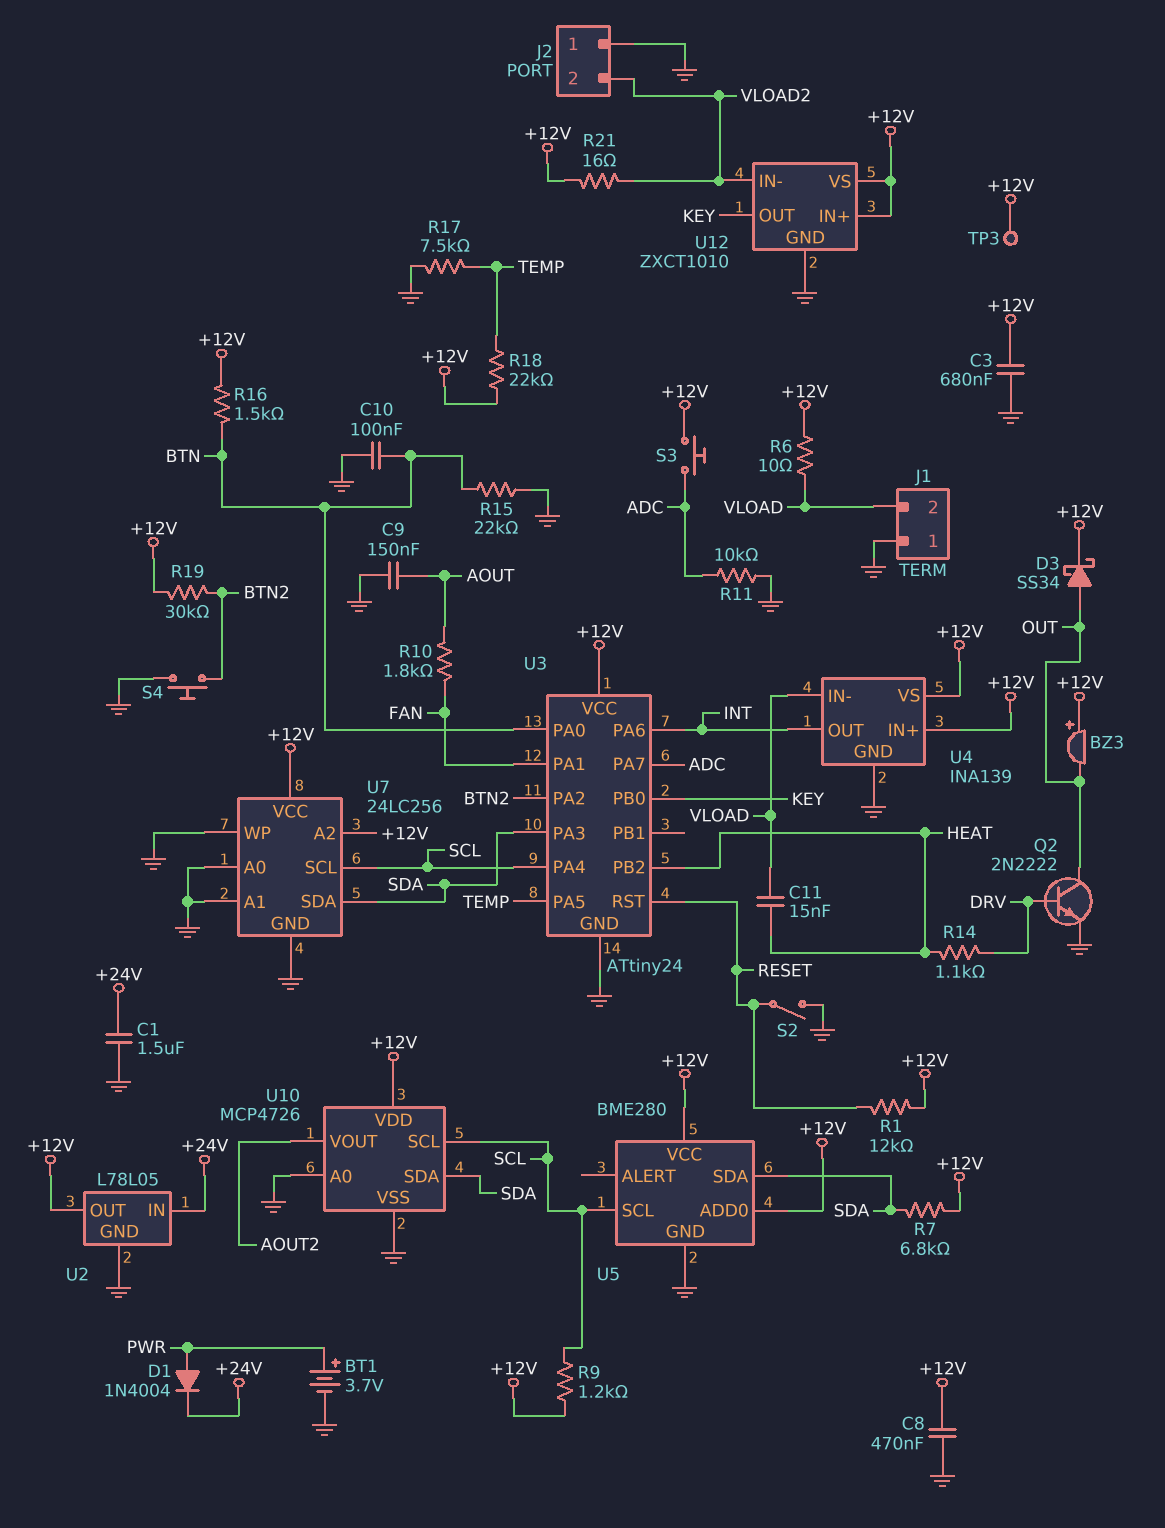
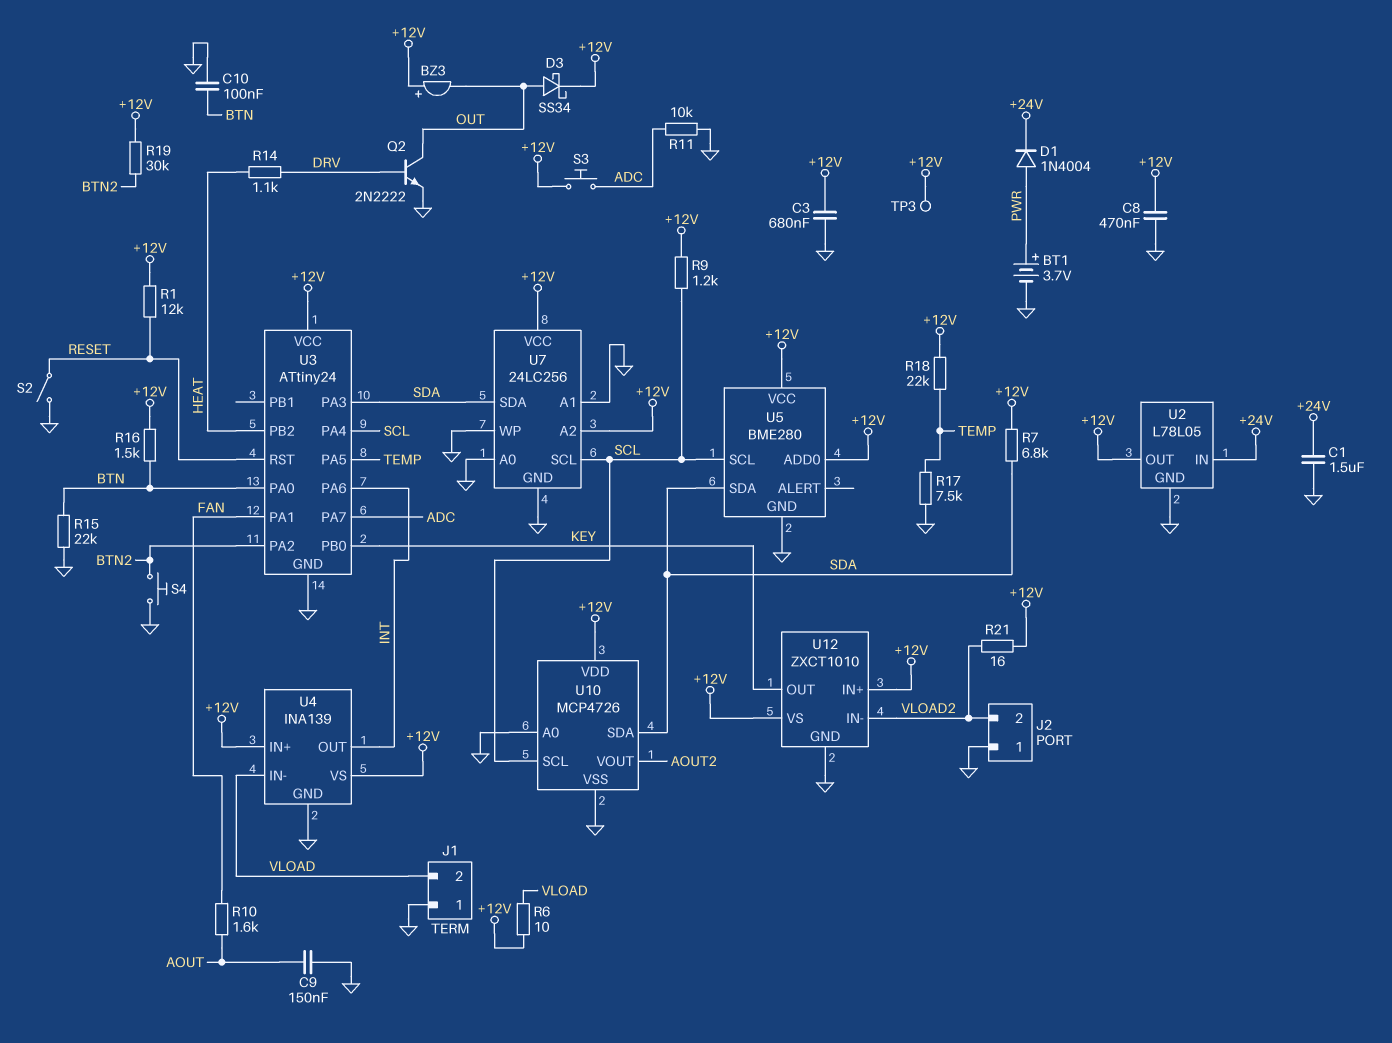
C11: 15nF (HEAT, VLOAD) -> none
R10: 1.8k (AOUT, FAN) -> 1.6k (AOUT, FAN)

